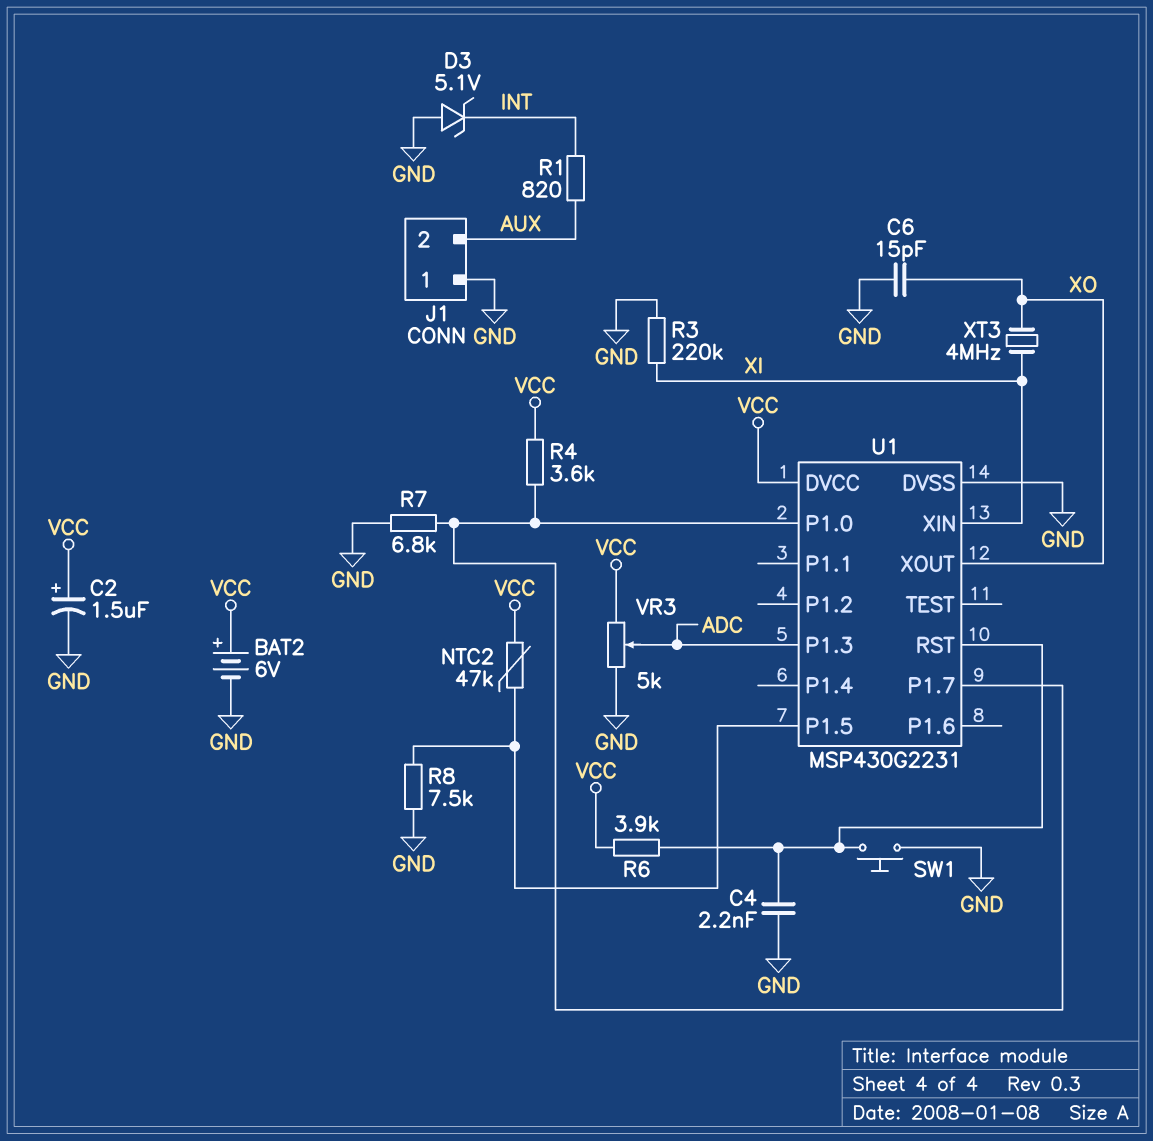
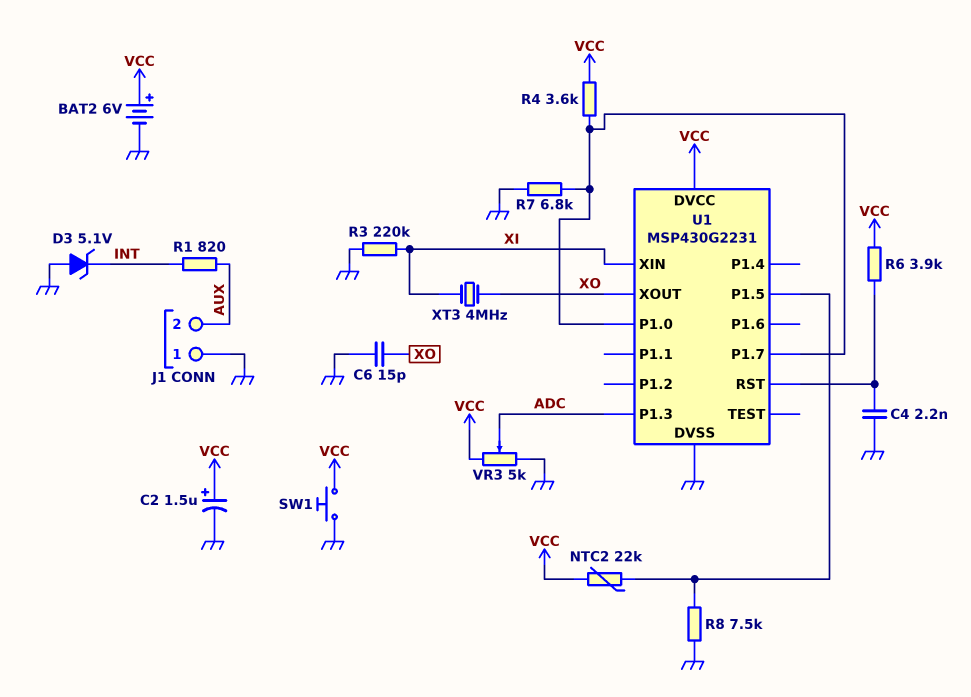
NTC2: 47k (U1/P1.5, VCC) -> 22k (U1/P1.5, VCC)
SW1: button (GND, U1/RST) -> button (GND, VCC)

